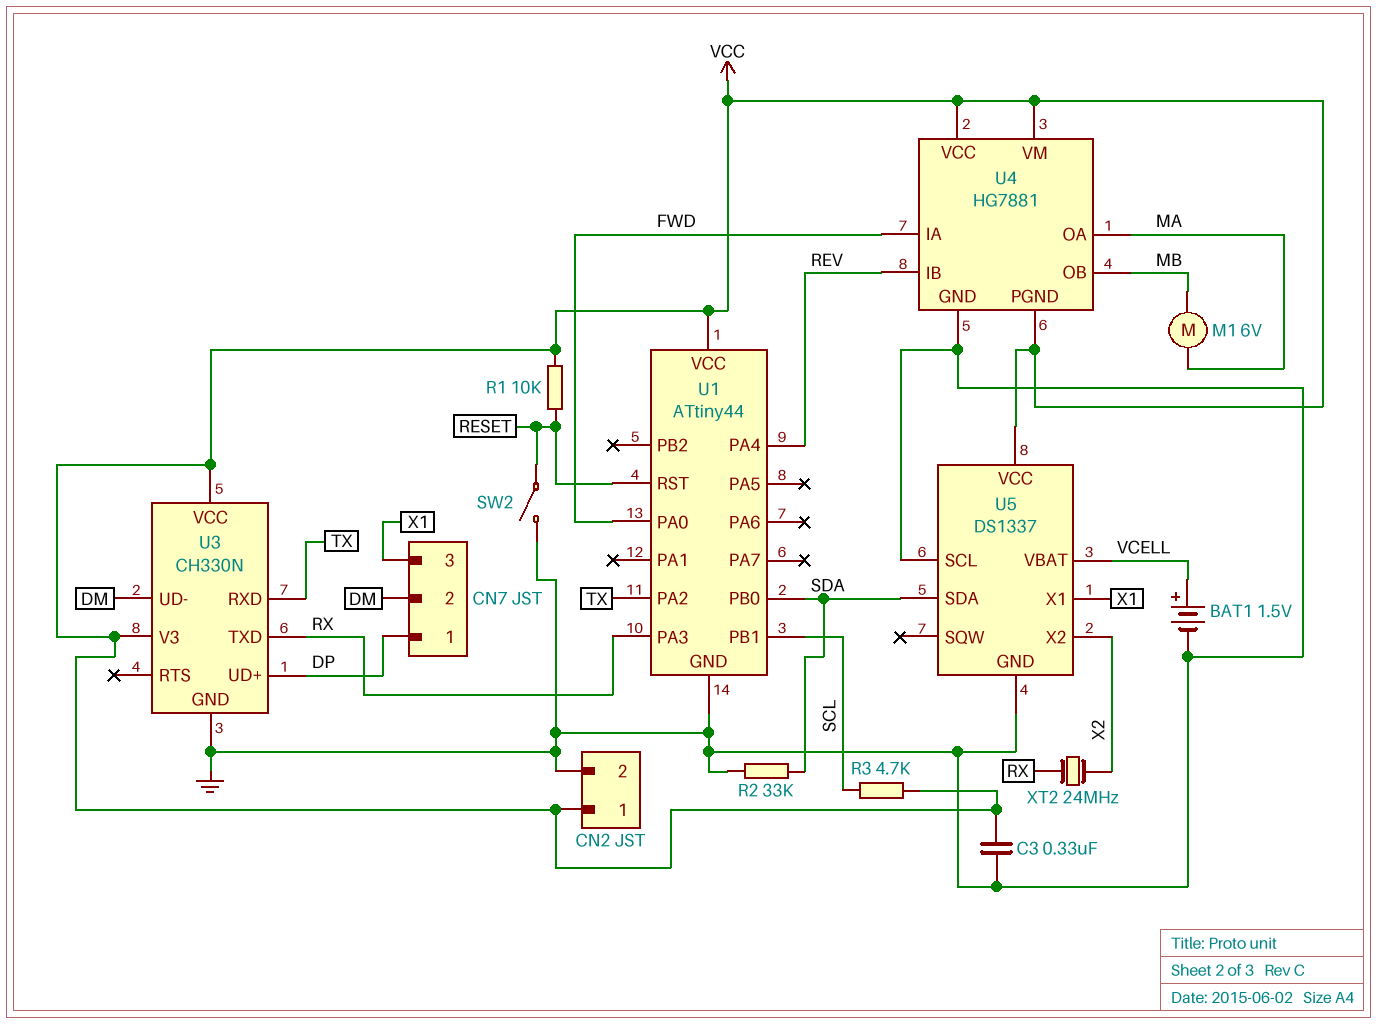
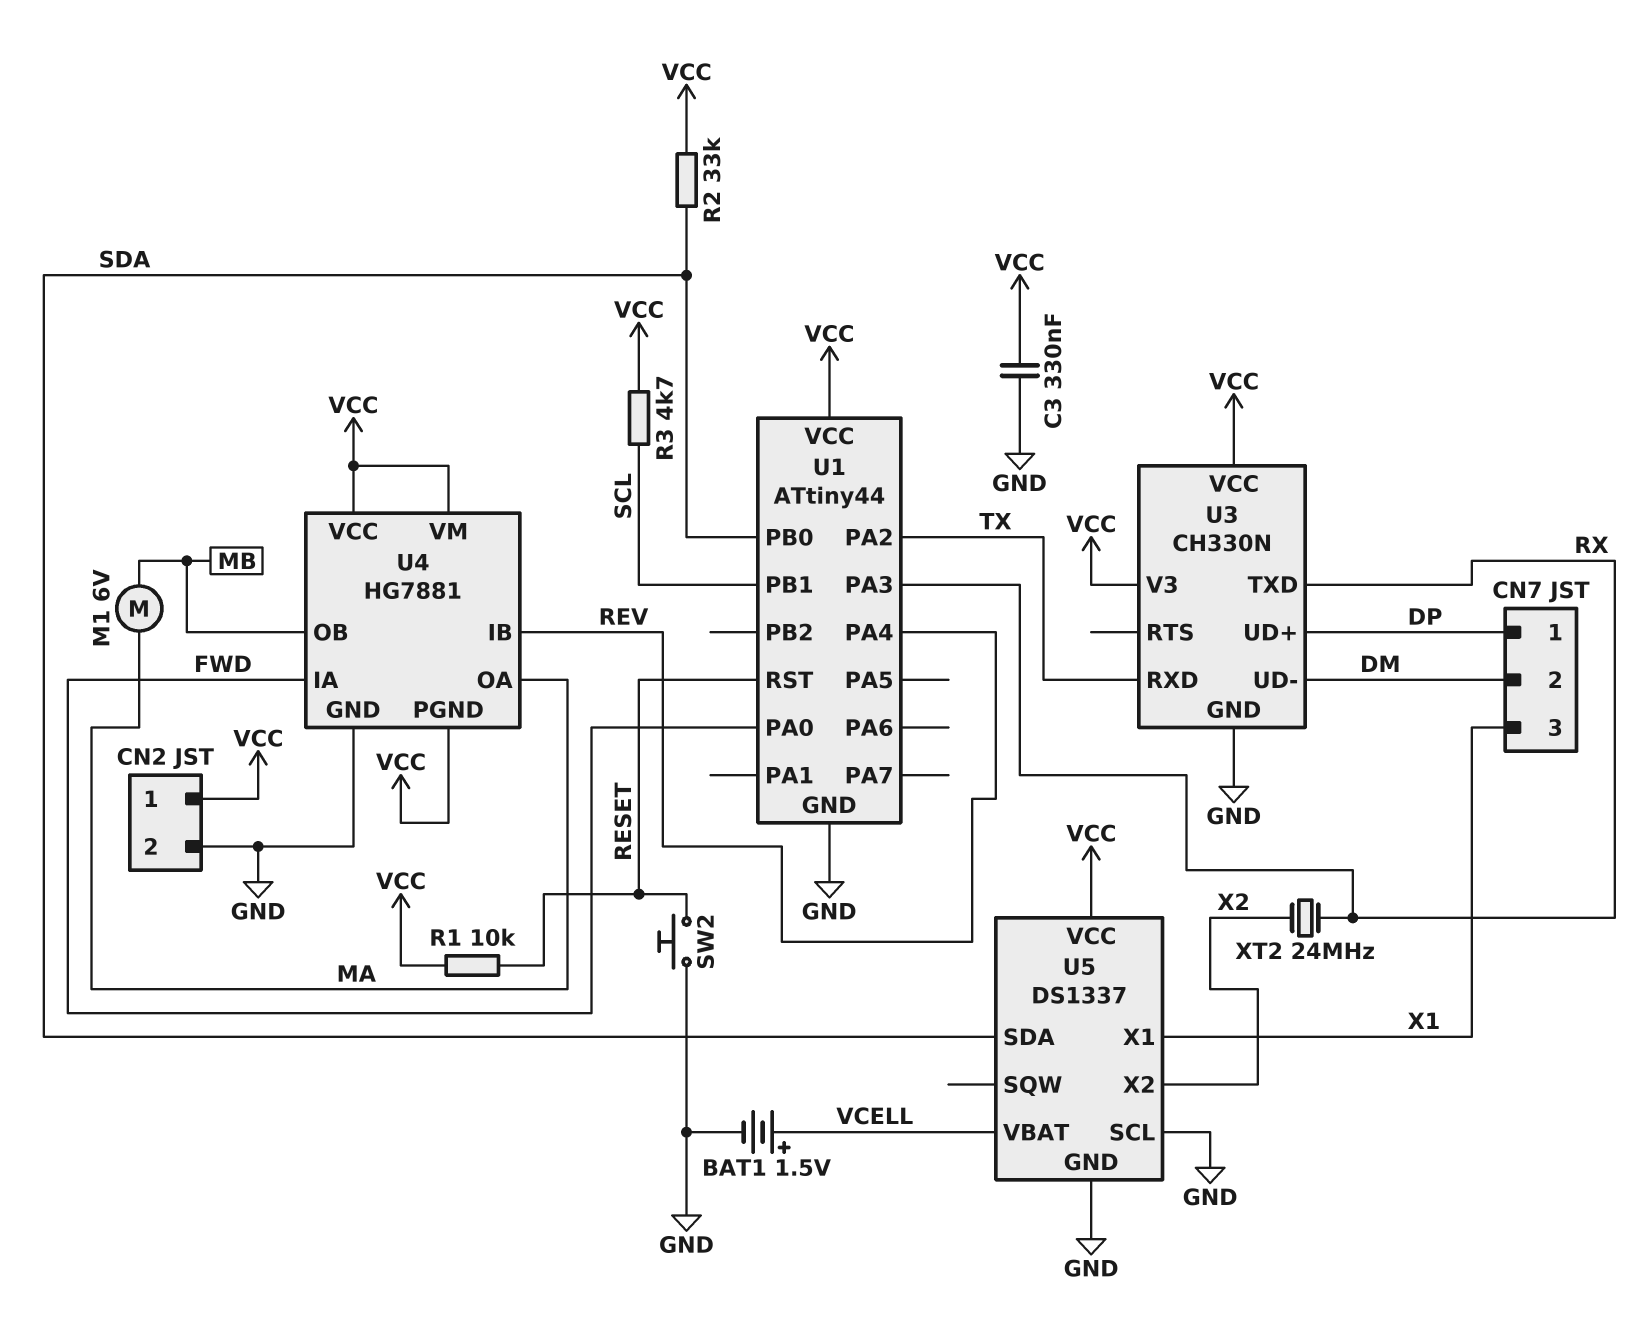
R2: 33k (GND, SDA) -> 33k (SDA, VCC)
SW2: switch (GND, RESET) -> button (GND, RESET)

